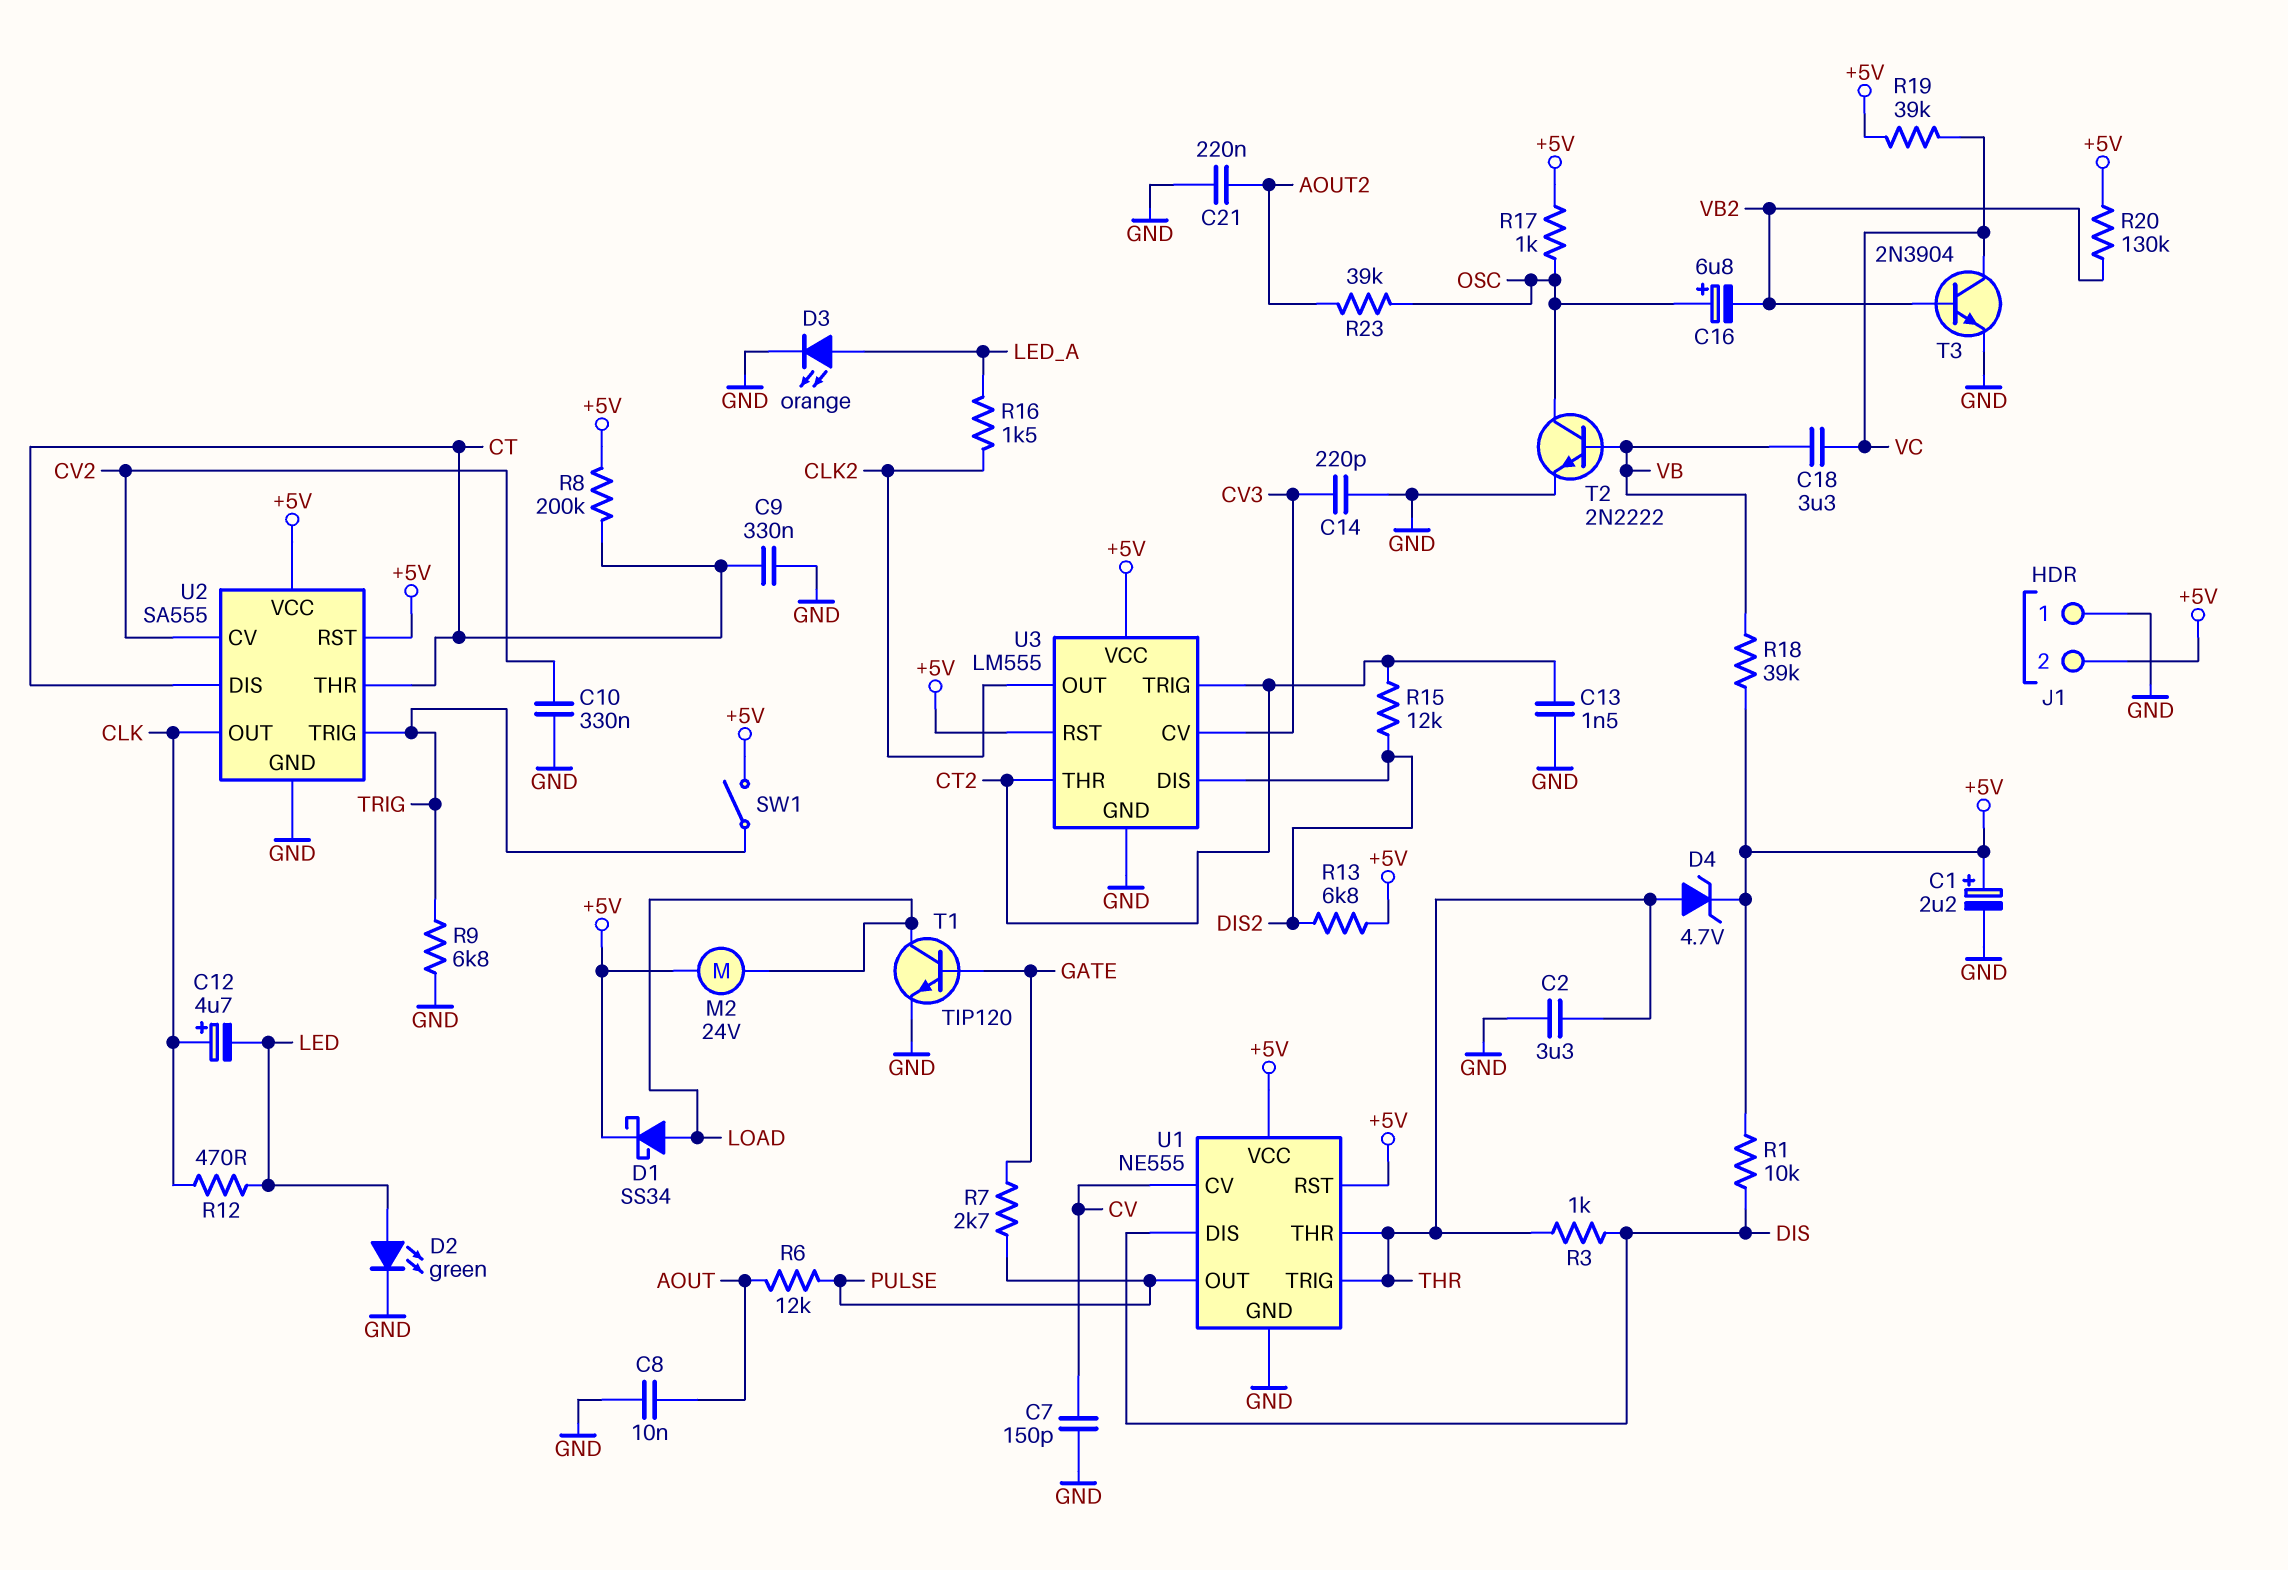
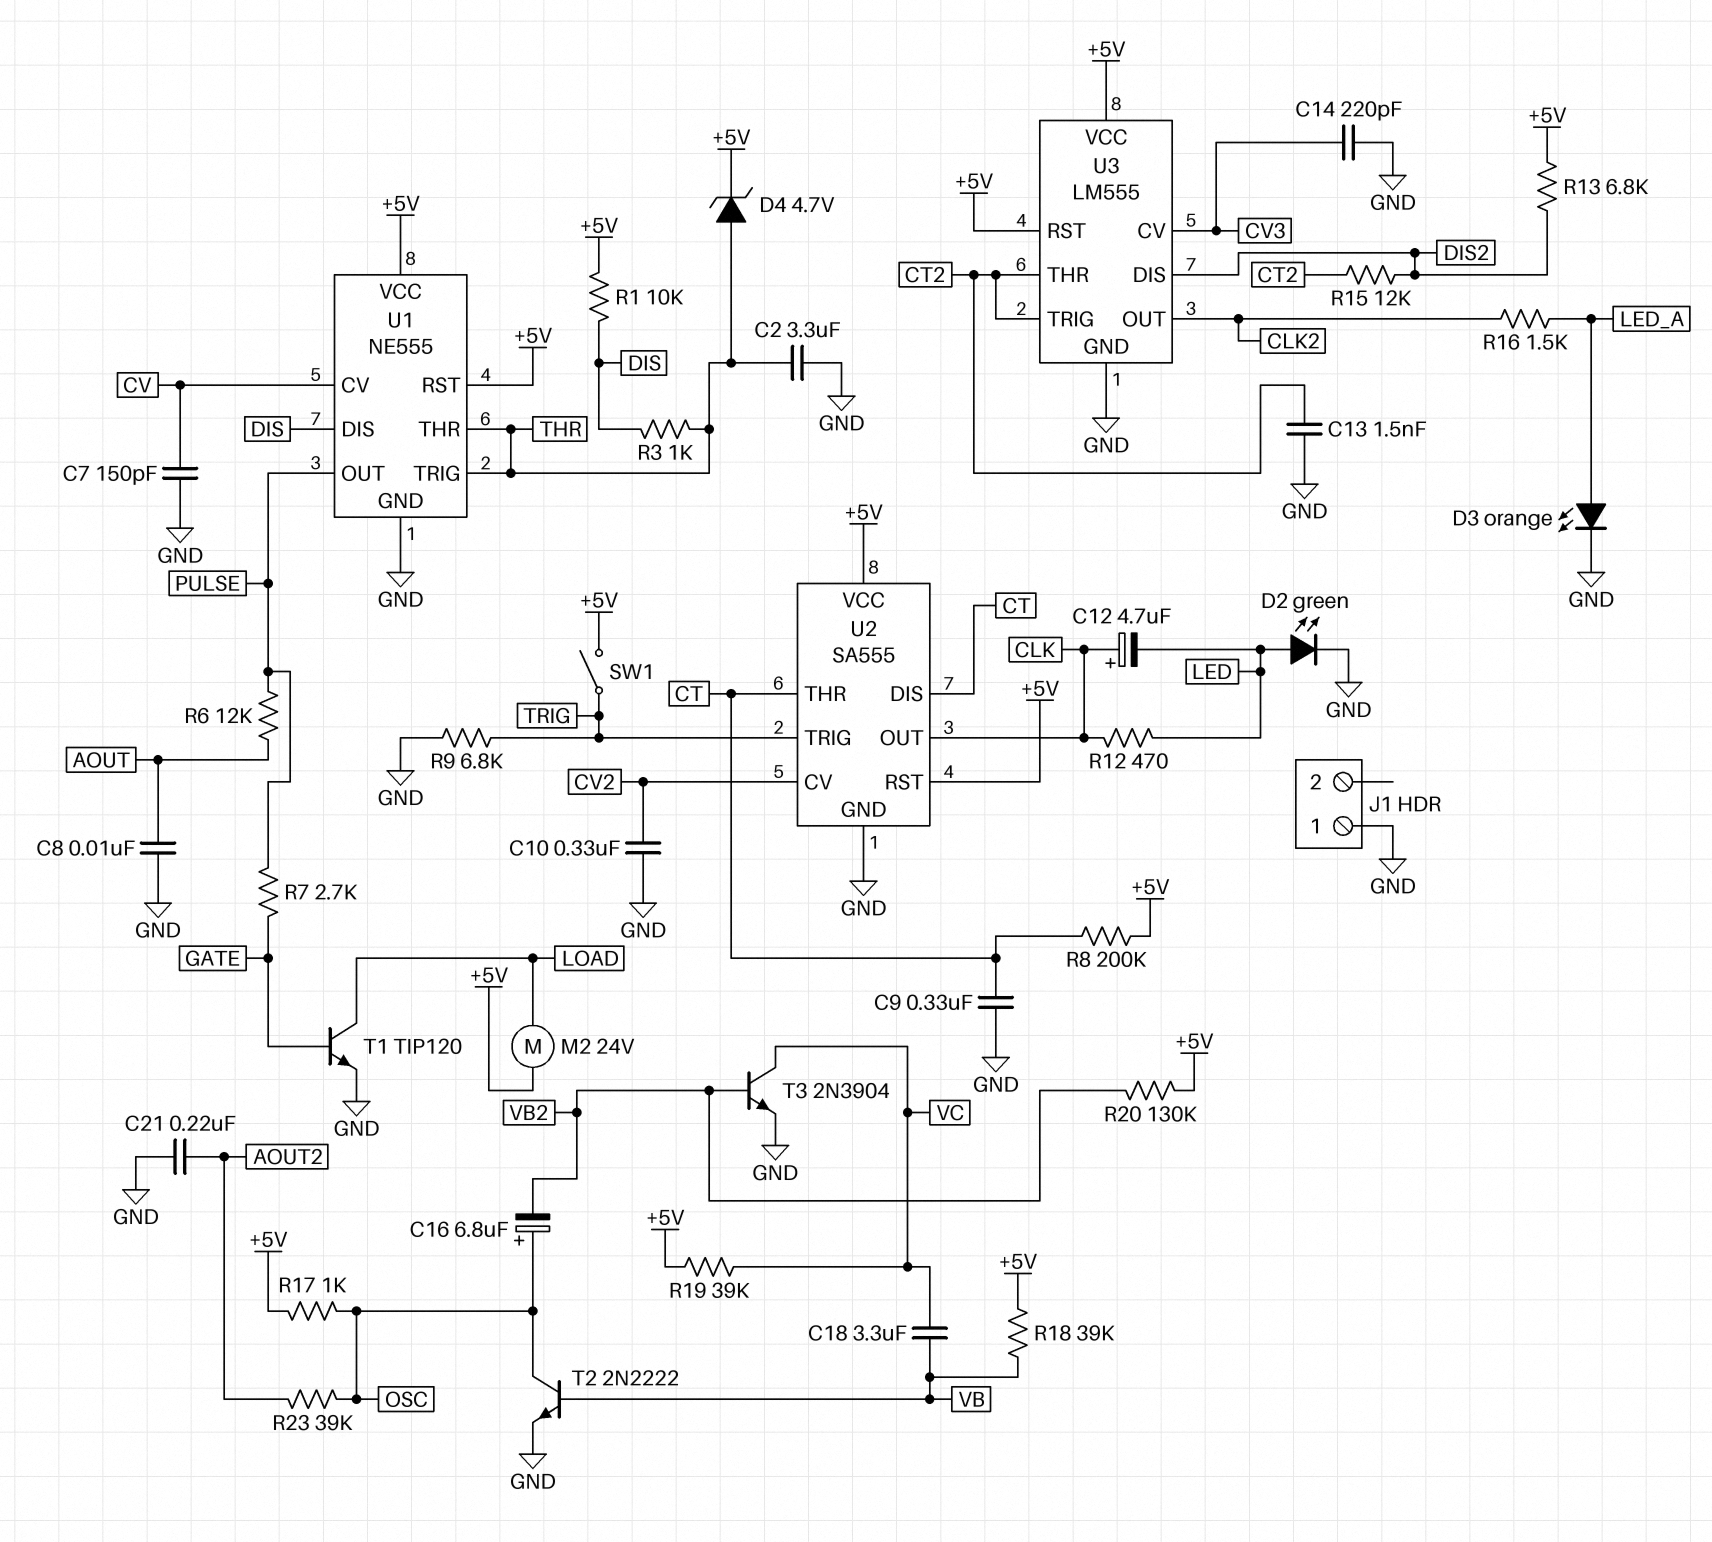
C1: 2.2uF (plus +5V, minus GND) -> none
D1: schottky SS34 (A LOAD, K +5V) -> none
J1 pin 2: +5V -> none

